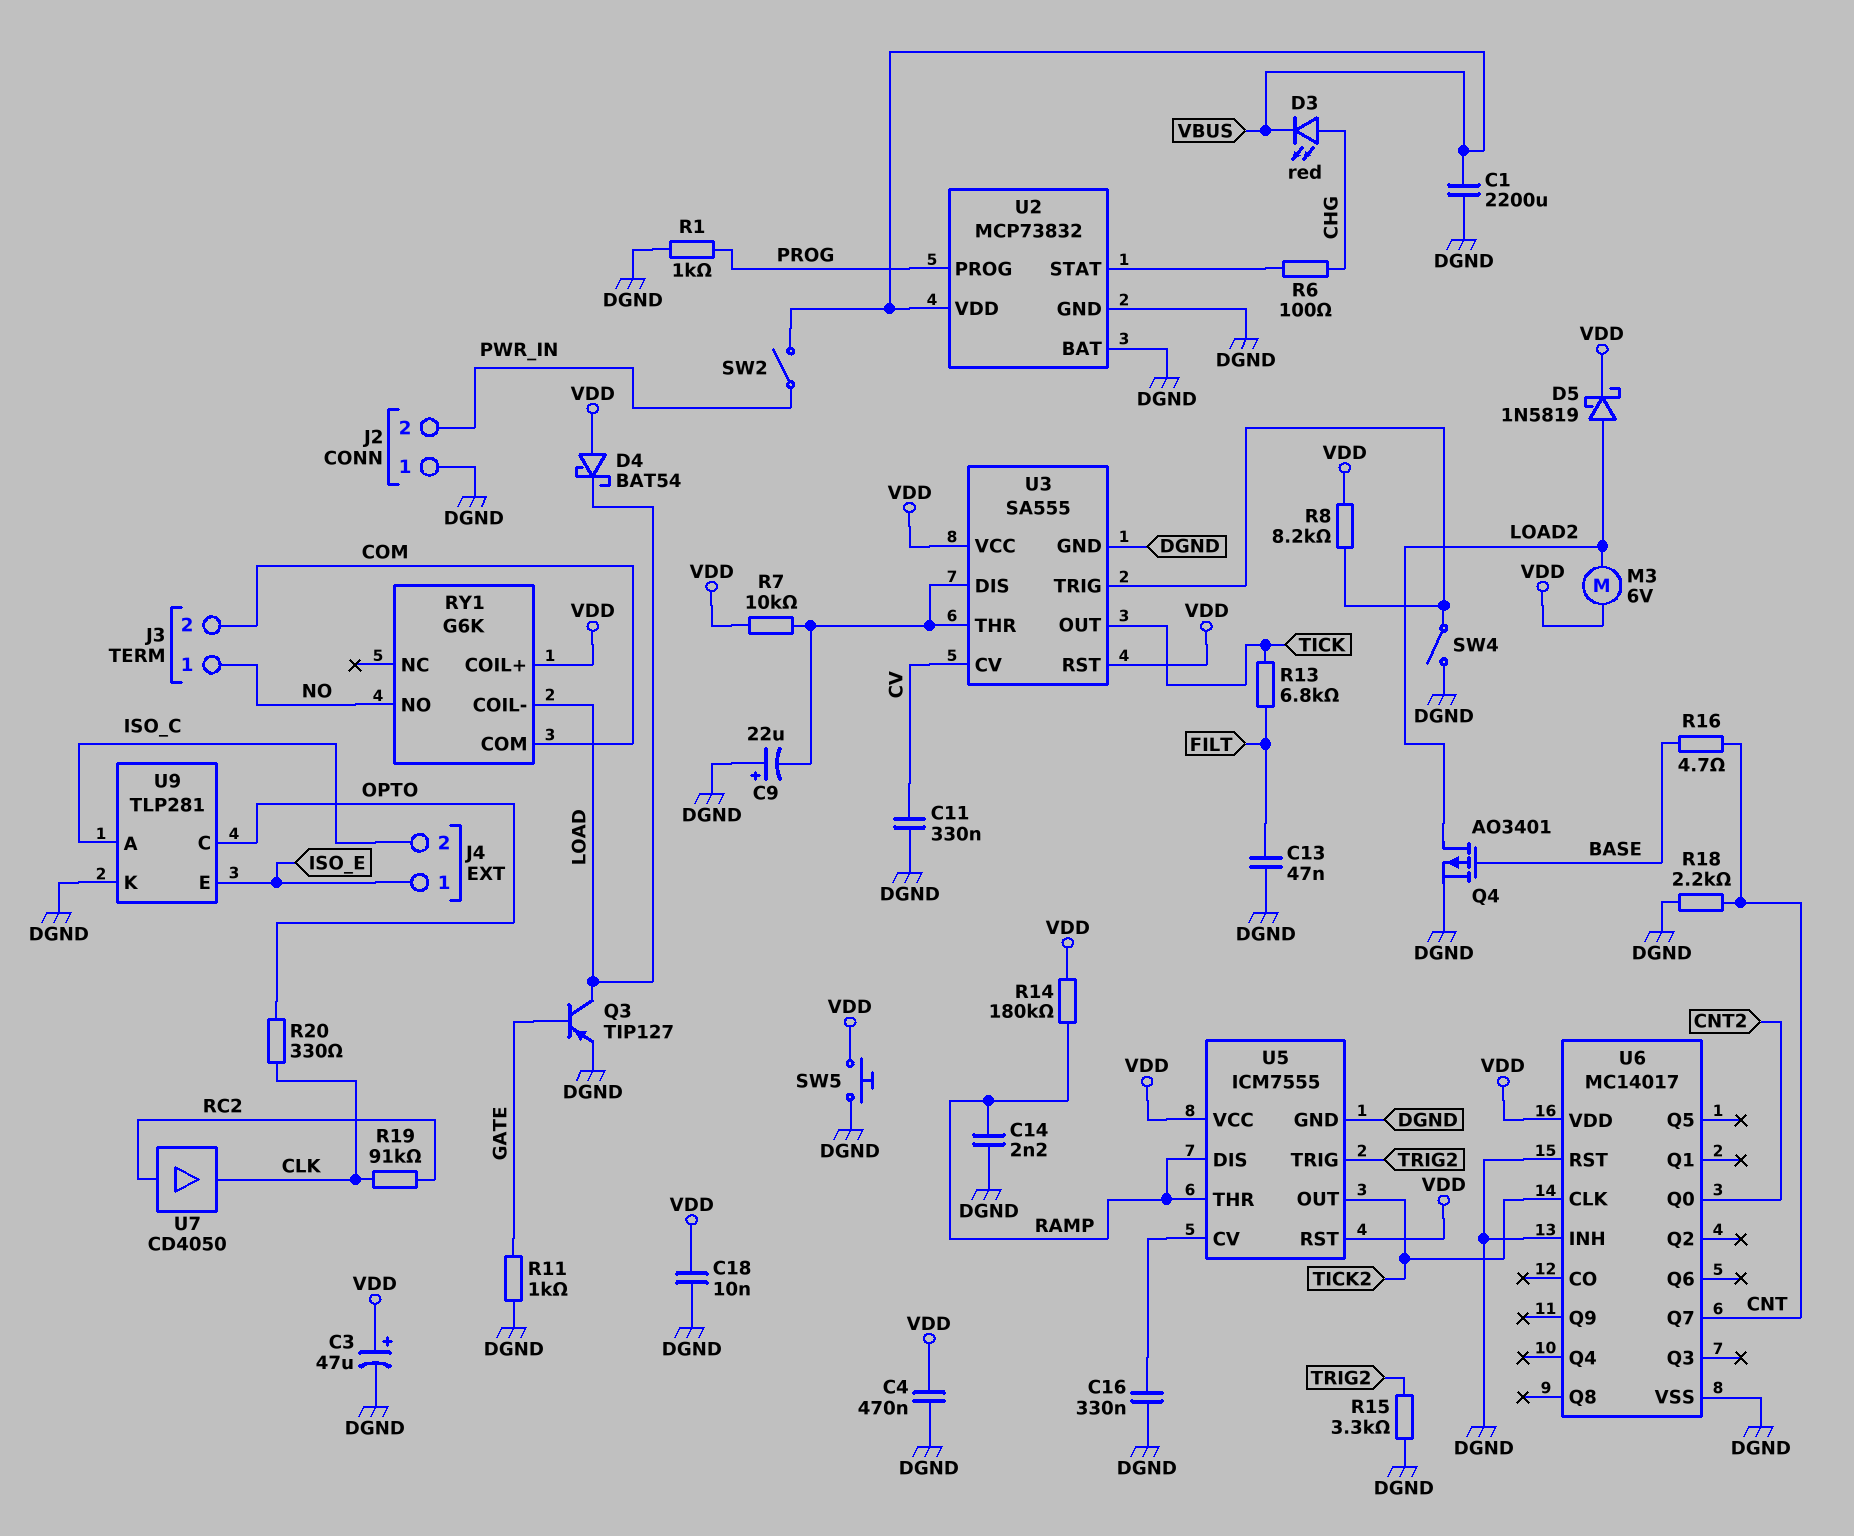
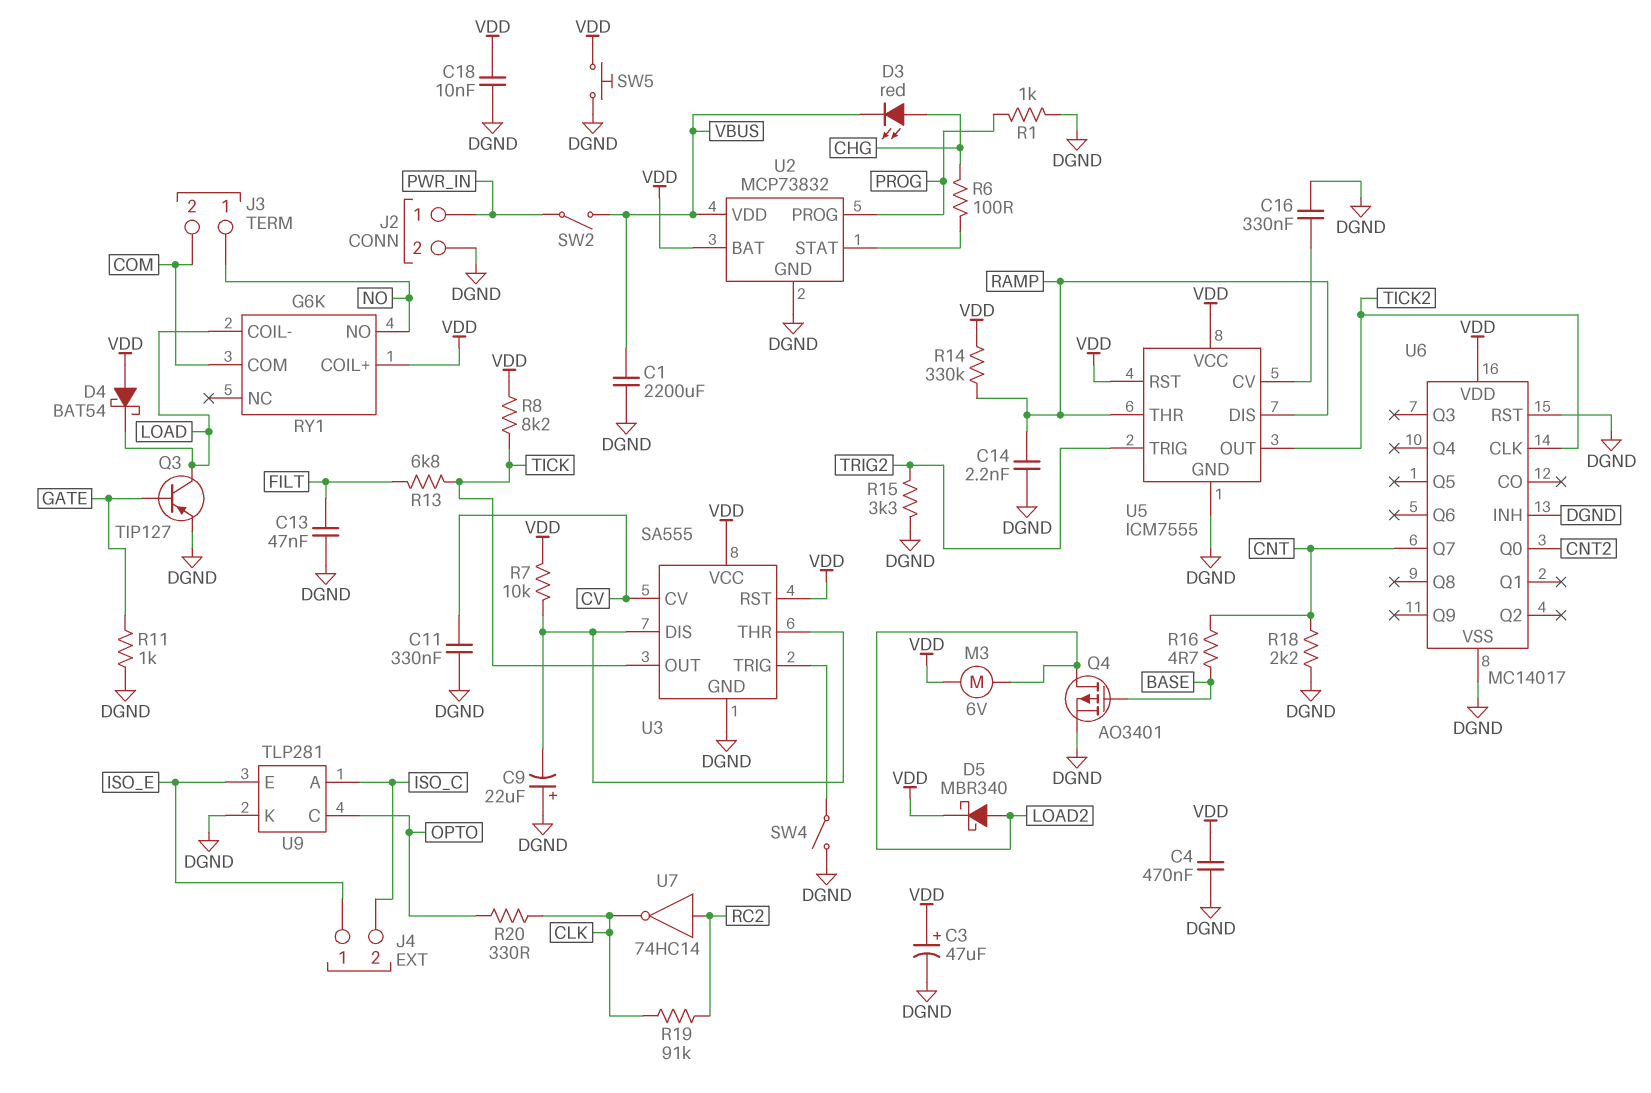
D5: schottky 1N5819 (A LOAD2, K VDD) -> schottky MBR340 (A LOAD2, K VDD)
J2 pin 1: DGND -> PWR_IN
J2 pin 2: PWR_IN -> DGND
R8: 8.2k (U3/TRIG, VDD) -> 8.2k (TICK, VDD)
R14: 180k (RAMP, VDD) -> 330k (RAMP, VDD)
U2 pin BAT: DGND -> VDD
U7: buffer CD4050 (in RC2, out CLK) -> NOT 74HC14 (in RC2, out CLK)

